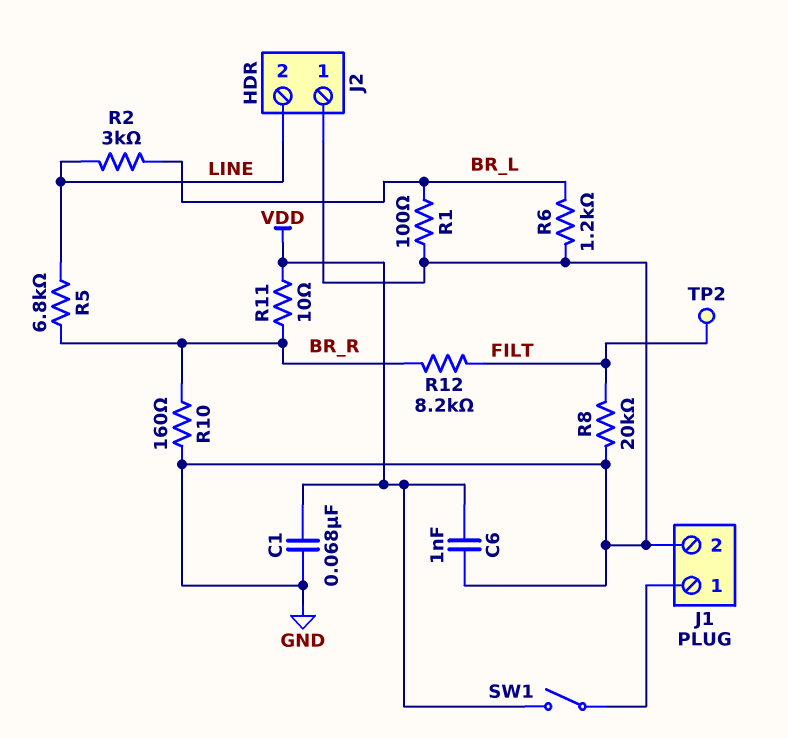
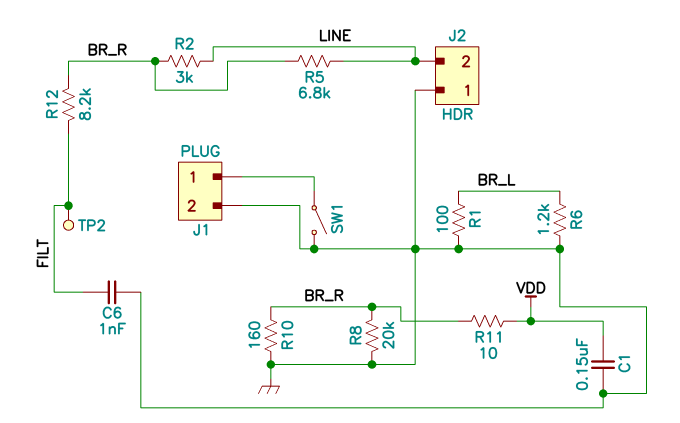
C1: 68nF (GND, VDD) -> 150nF (GND, VDD)
C6: 1nF (GND, VDD) -> 1nF (FILT, GND)
R2: 3k (BR_L, LINE) -> 3k (BR_R, LINE)
R8: 20k (FILT, GND) -> 20k (BR_R, GND)
SW1: switch (J1/1, VDD) -> switch (GND, J1/1)

